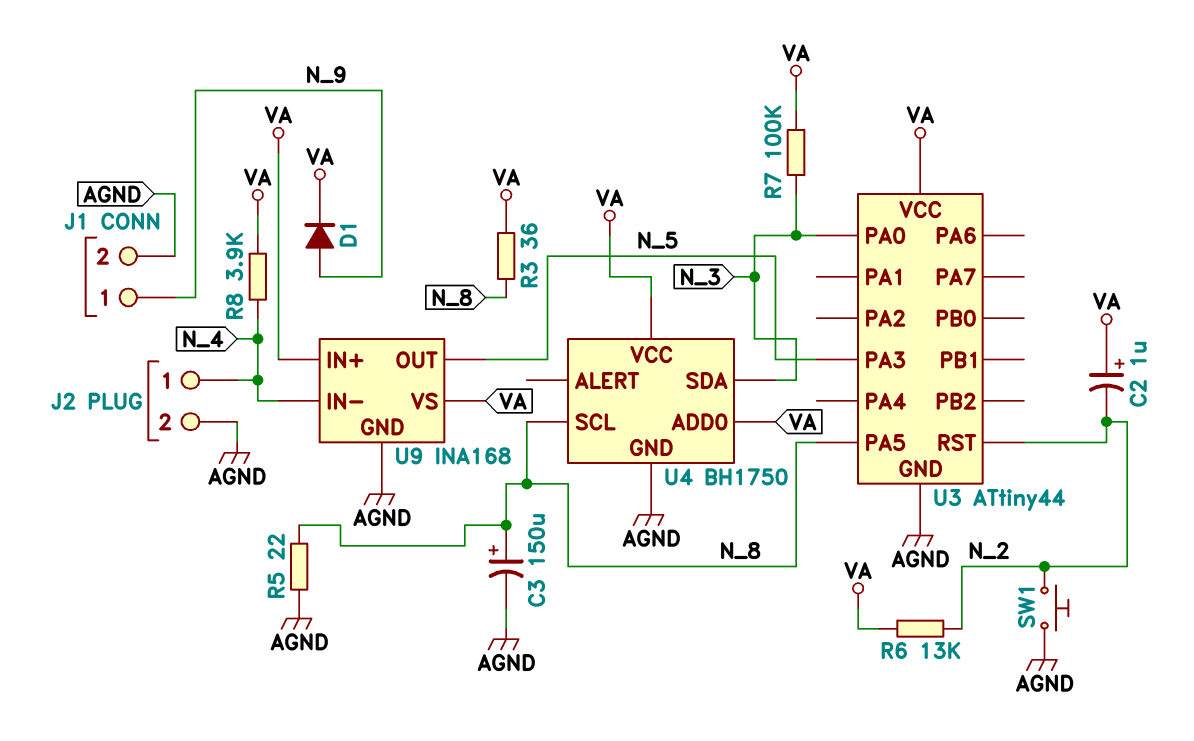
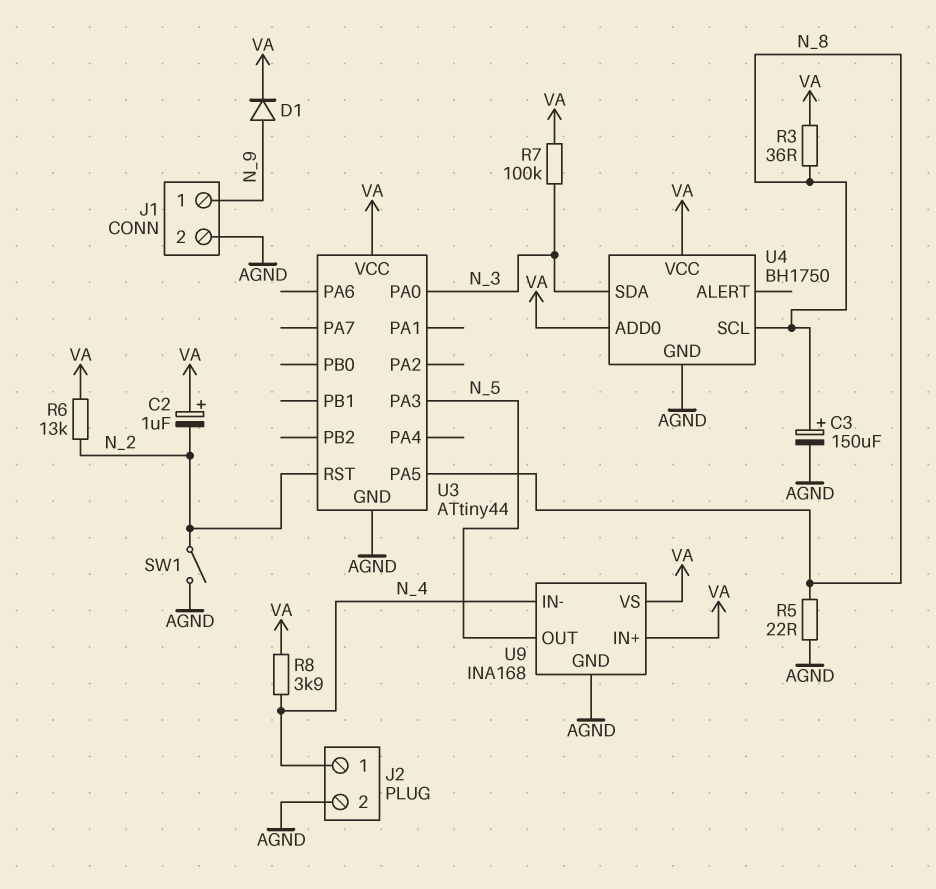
SW1: button (AGND, N_2) -> switch (AGND, N_2)

